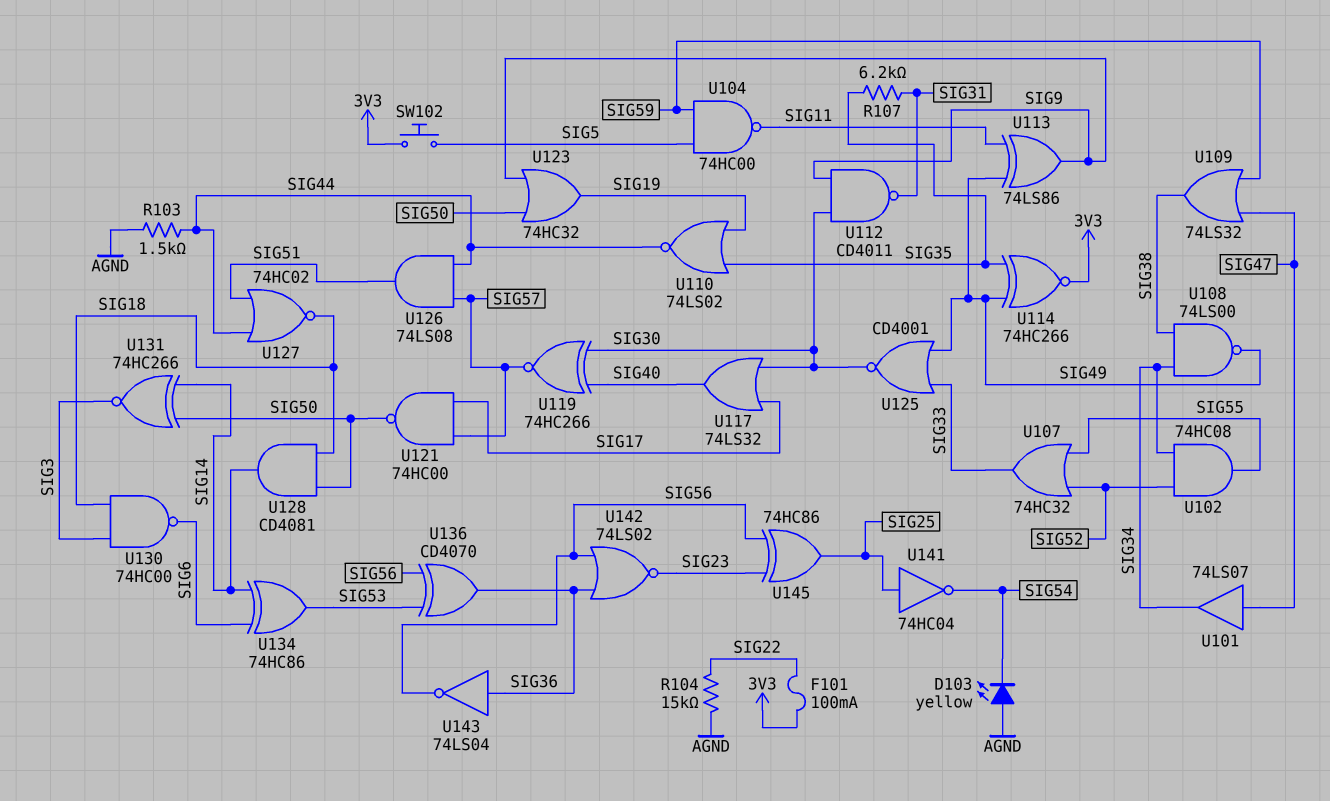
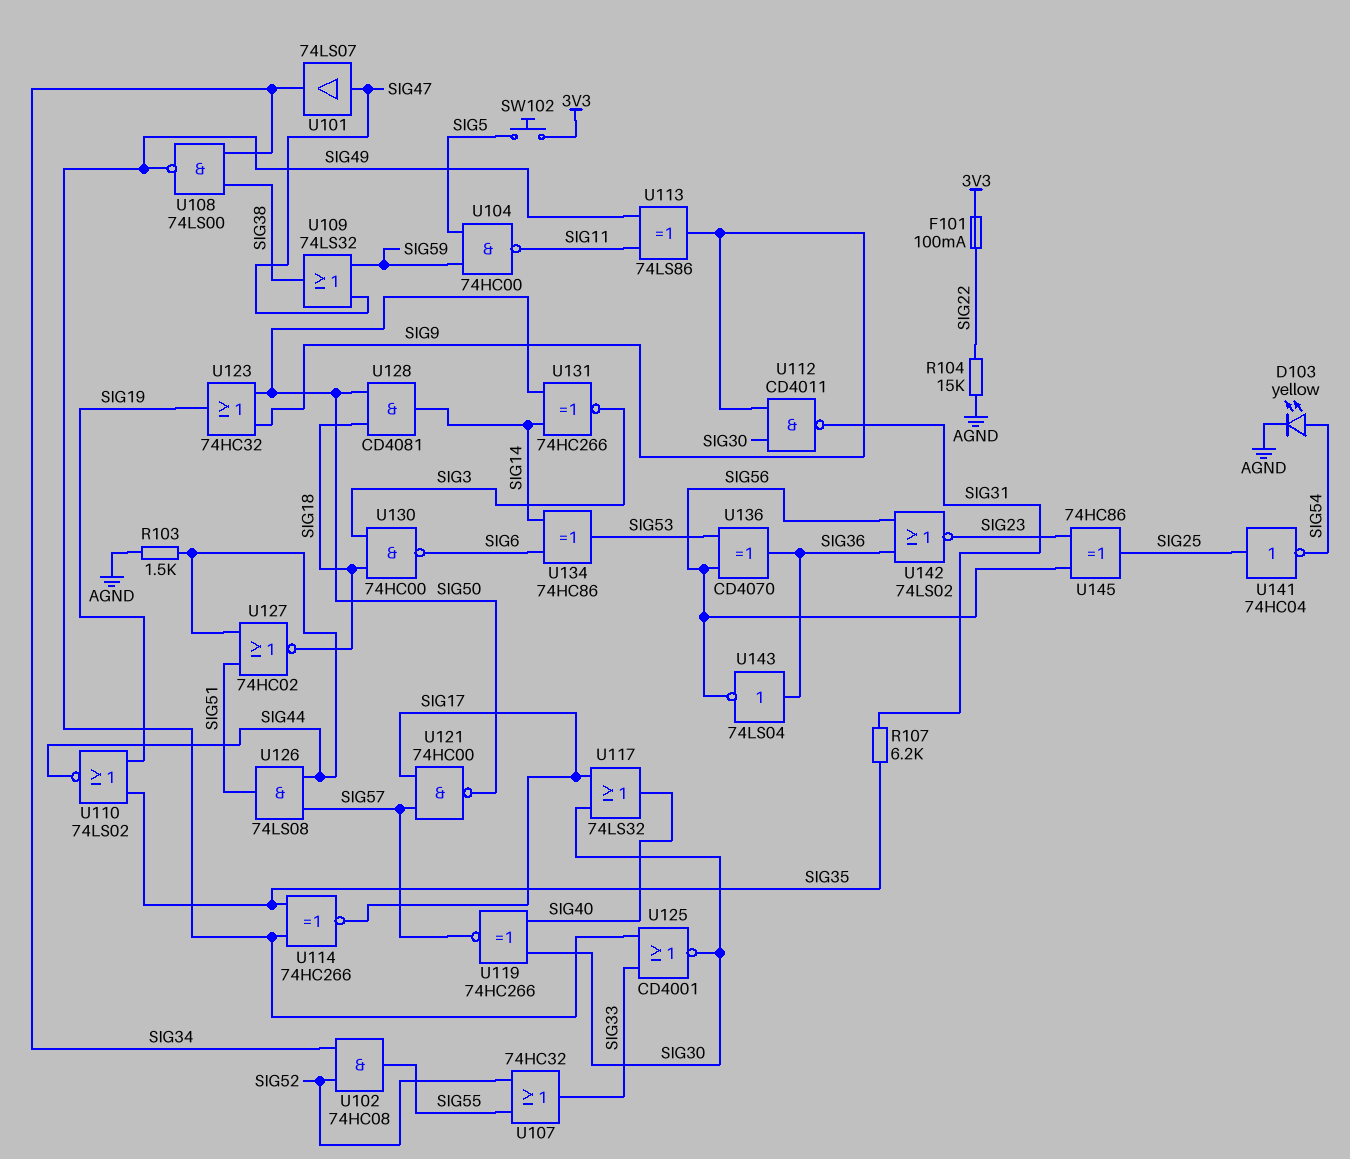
D103: LED yellow (A AGND, K SIG54) -> LED yellow (A SIG54, K AGND)
U114: XNOR 74HC266 (in SIG35, in SIG49, out 3V3) -> XNOR 74HC266 (in SIG35, in SIG49, out SIG17)

